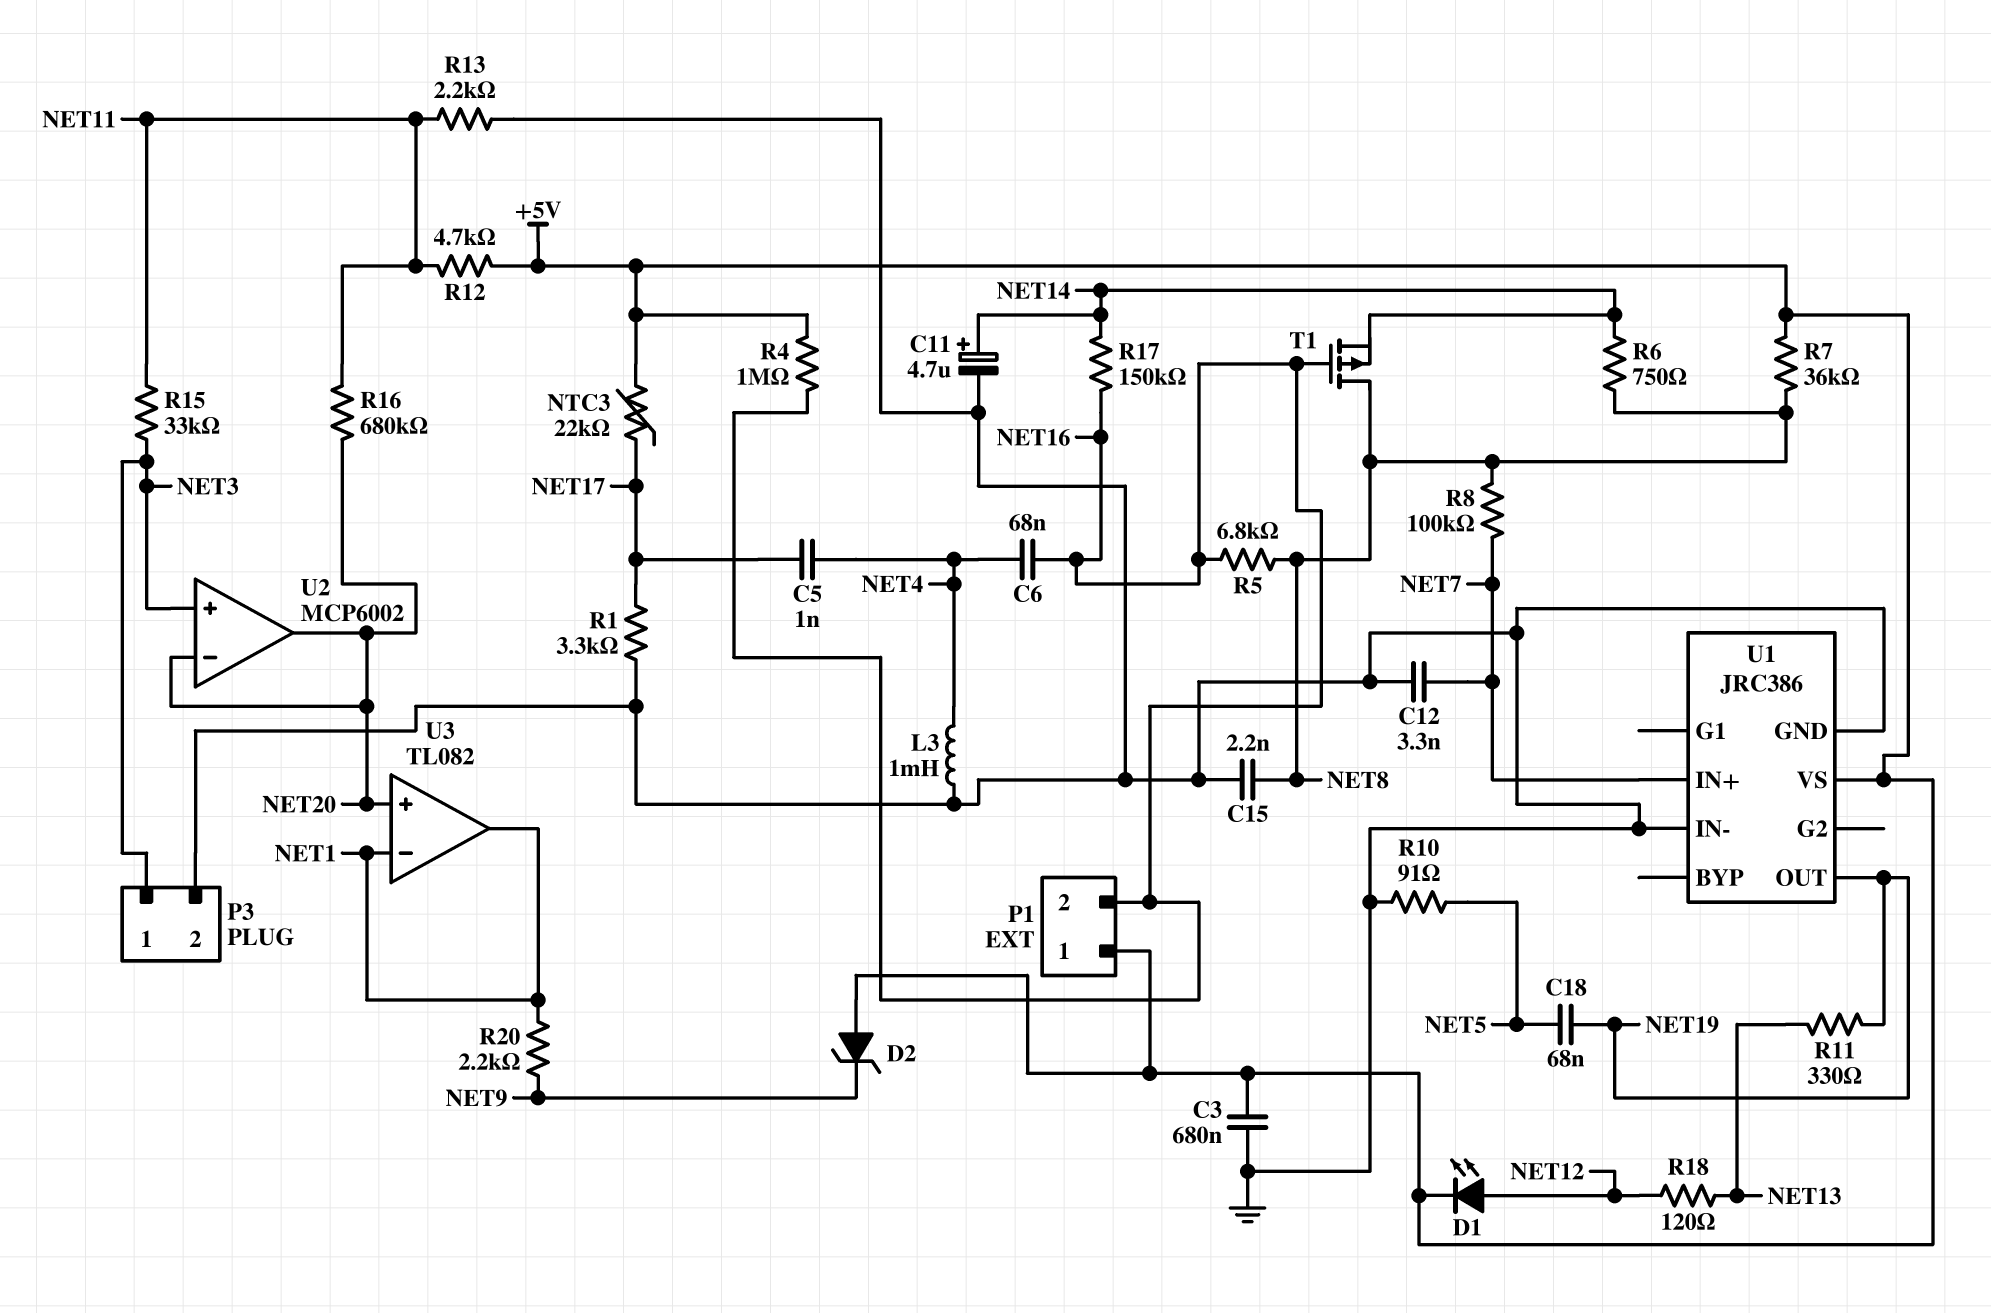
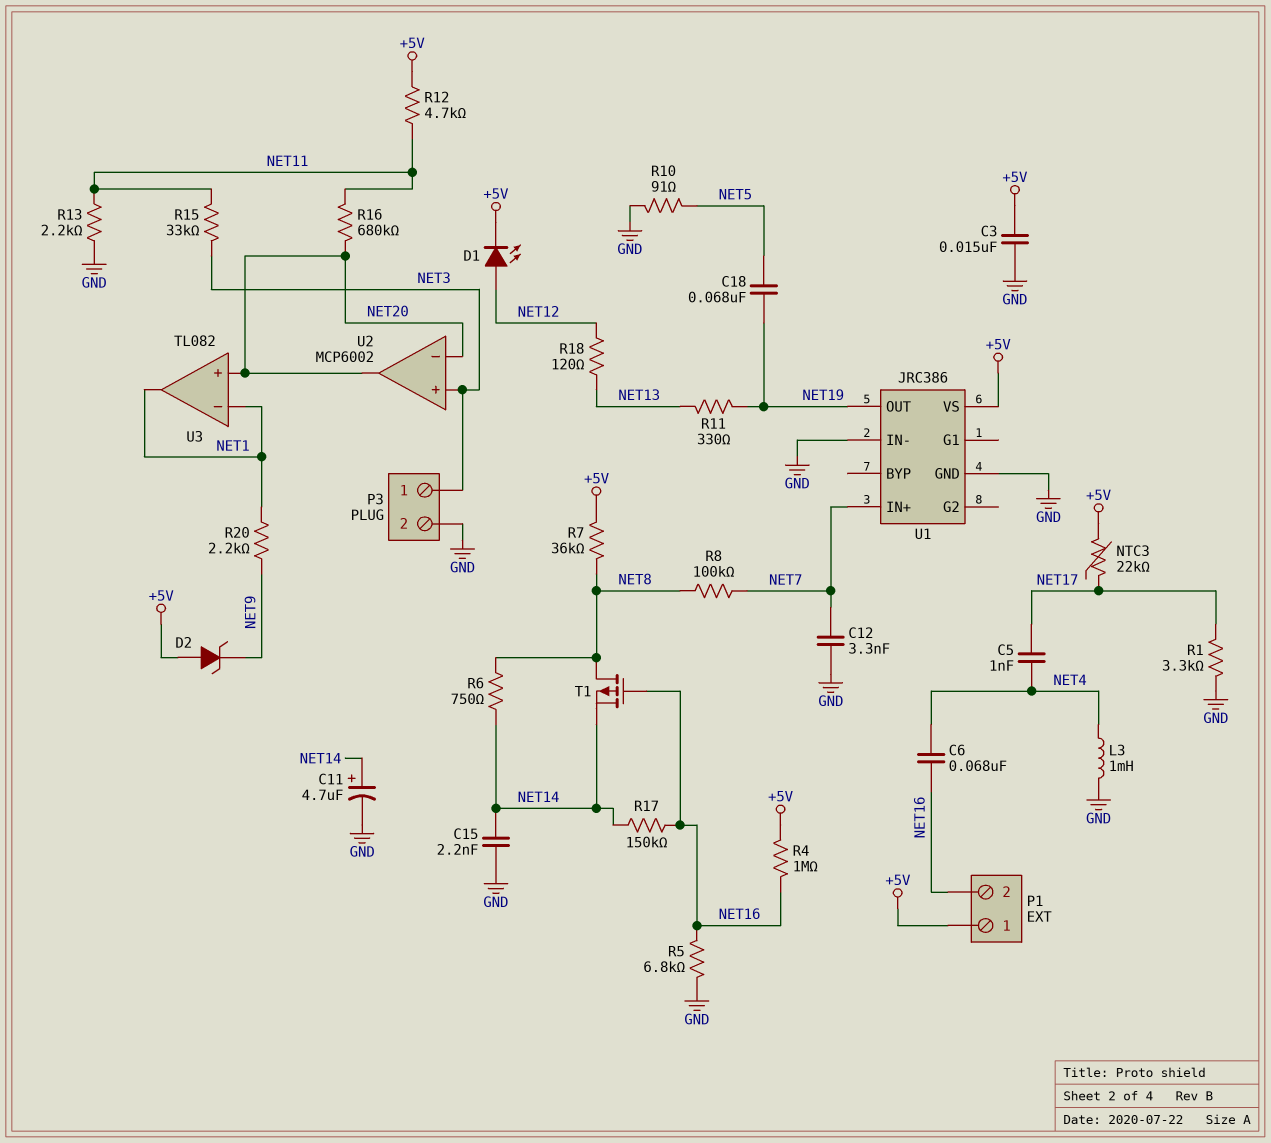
C3: 680nF (+5V, GND) -> 15nF (+5V, GND)
C15: 2.2nF (GND, NET8) -> 2.2nF (GND, NET14)
R5: 6.8k (NET8, NET16) -> 6.8k (GND, NET16)

